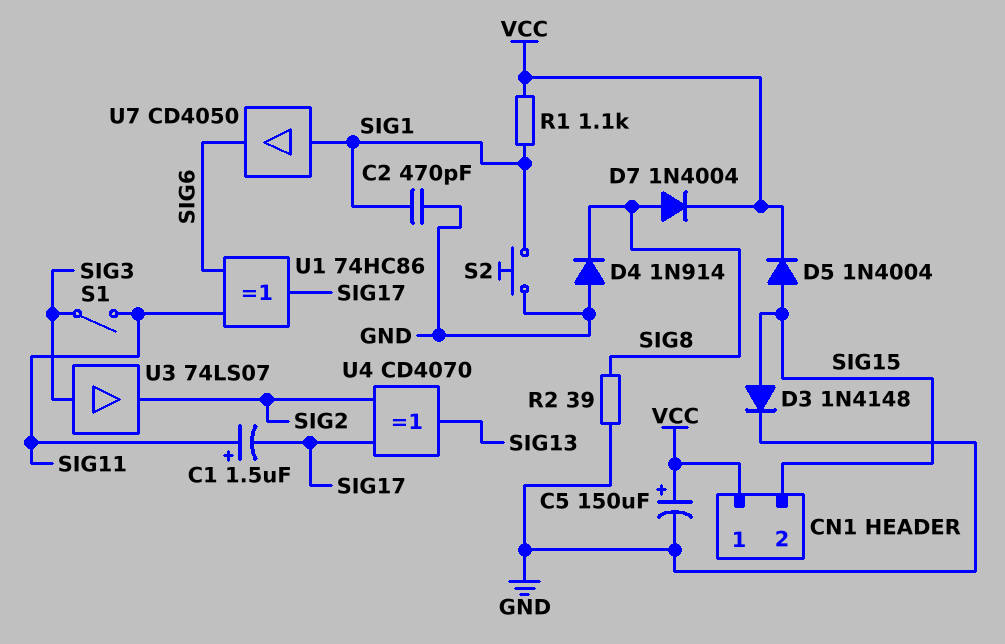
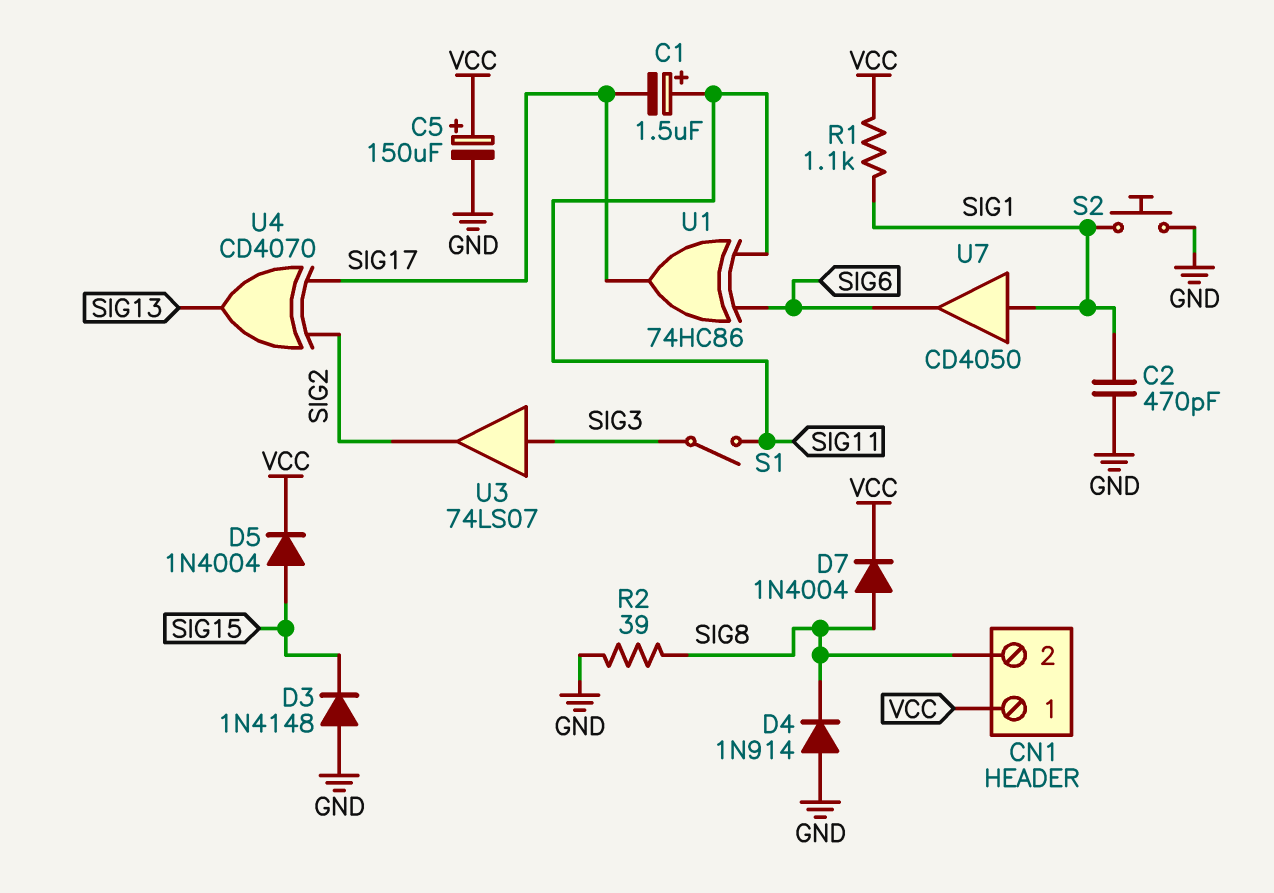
CN1 pin 2: SIG15 -> SIG8
D3: diode 1N4148 (A SIG15, K GND) -> diode 1N4148 (A GND, K SIG15)

